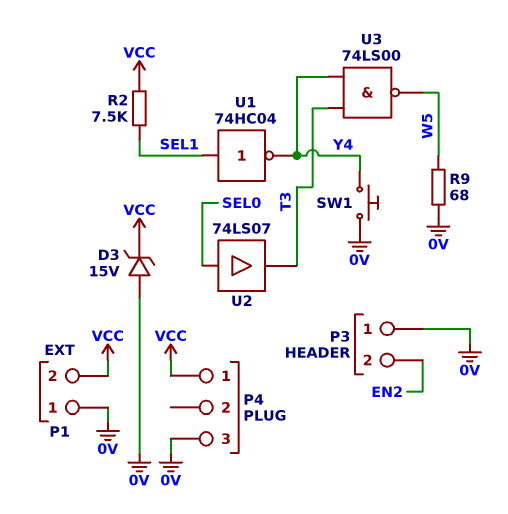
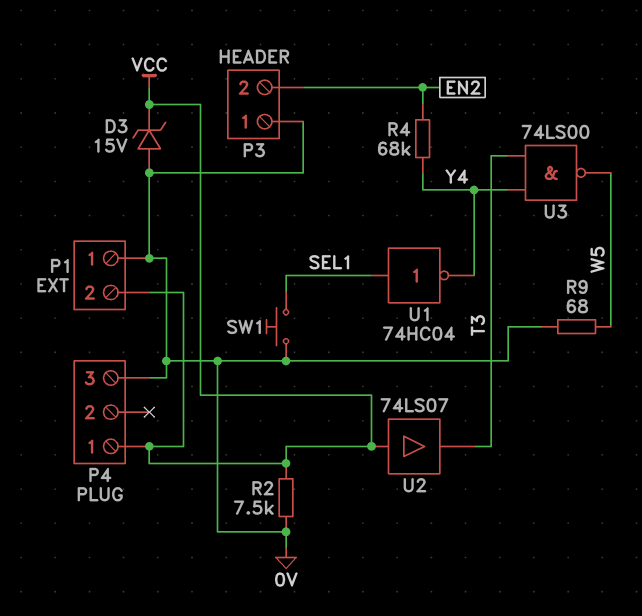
R2: 7.5k (SEL1, VCC) -> 7.5k (0V, VCC)
R4: none -> 68k (EN2, Y4)
SW1: button (0V, Y4) -> button (0V, SEL1)
U2: buffer 74LS07 (in SEL0, out T3) -> buffer 74LS07 (in VCC, out T3)

